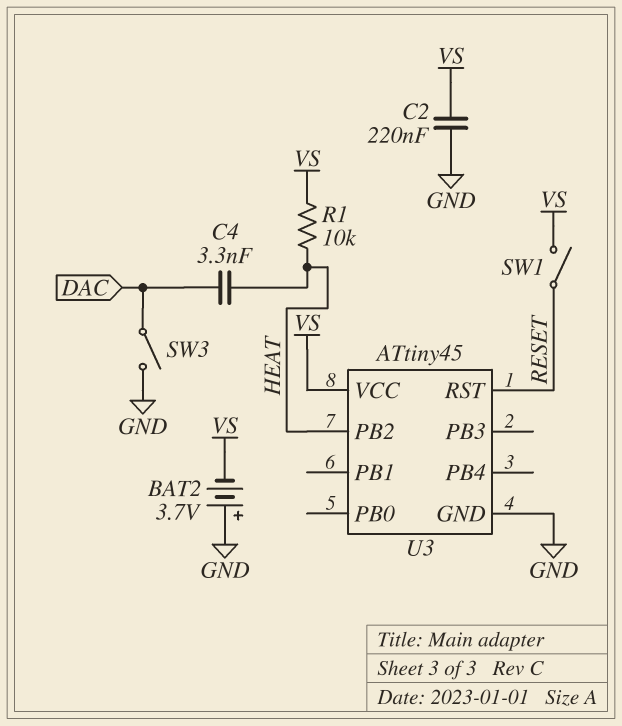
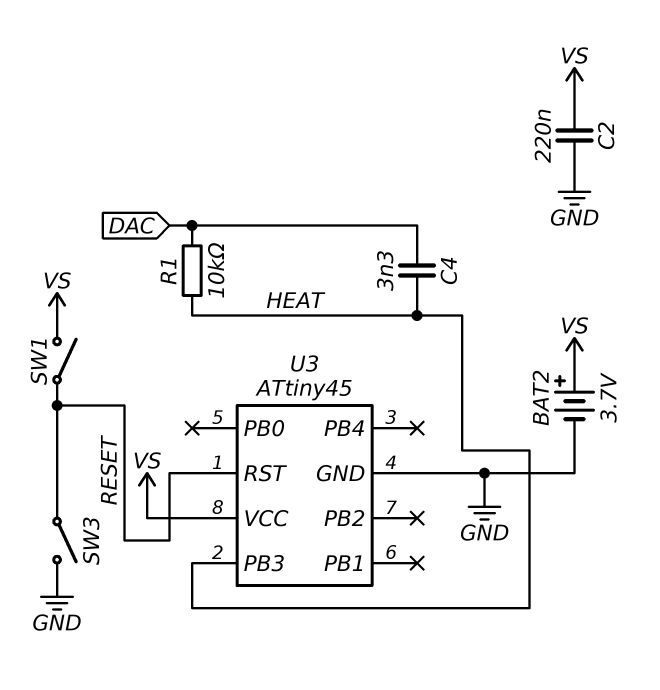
BAT2: 3.7V (plus GND, minus VS) -> 3.7V (plus VS, minus GND)
R1: 10k (HEAT, VS) -> 10k (DAC, HEAT)
SW3: switch (DAC, GND) -> switch (GND, RESET)
U3 pin PB2: HEAT -> none
U3 pin PB3: none -> HEAT

